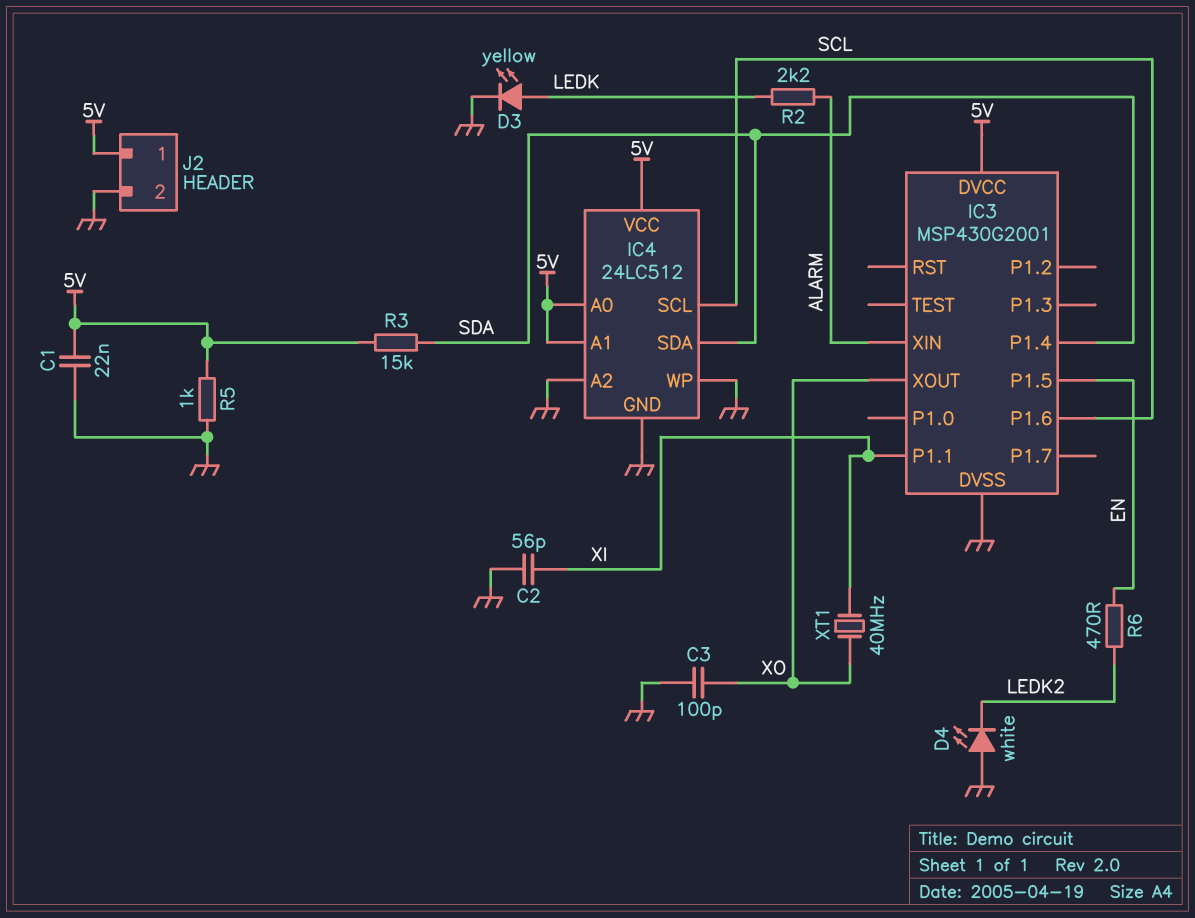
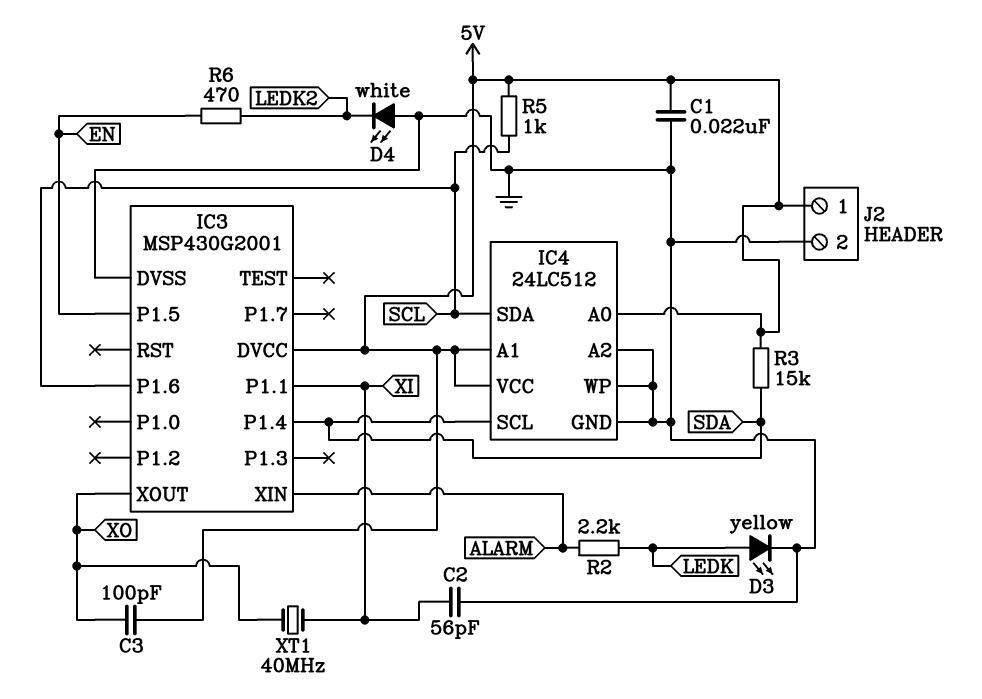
C3: 100pF (GND, XO) -> 100pF (5V, XO)
IC4 pin SCL: SCL -> SDA
IC4 pin SDA: SDA -> SCL
R5: 1k (5V, GND) -> 1k (5V, SCL)

